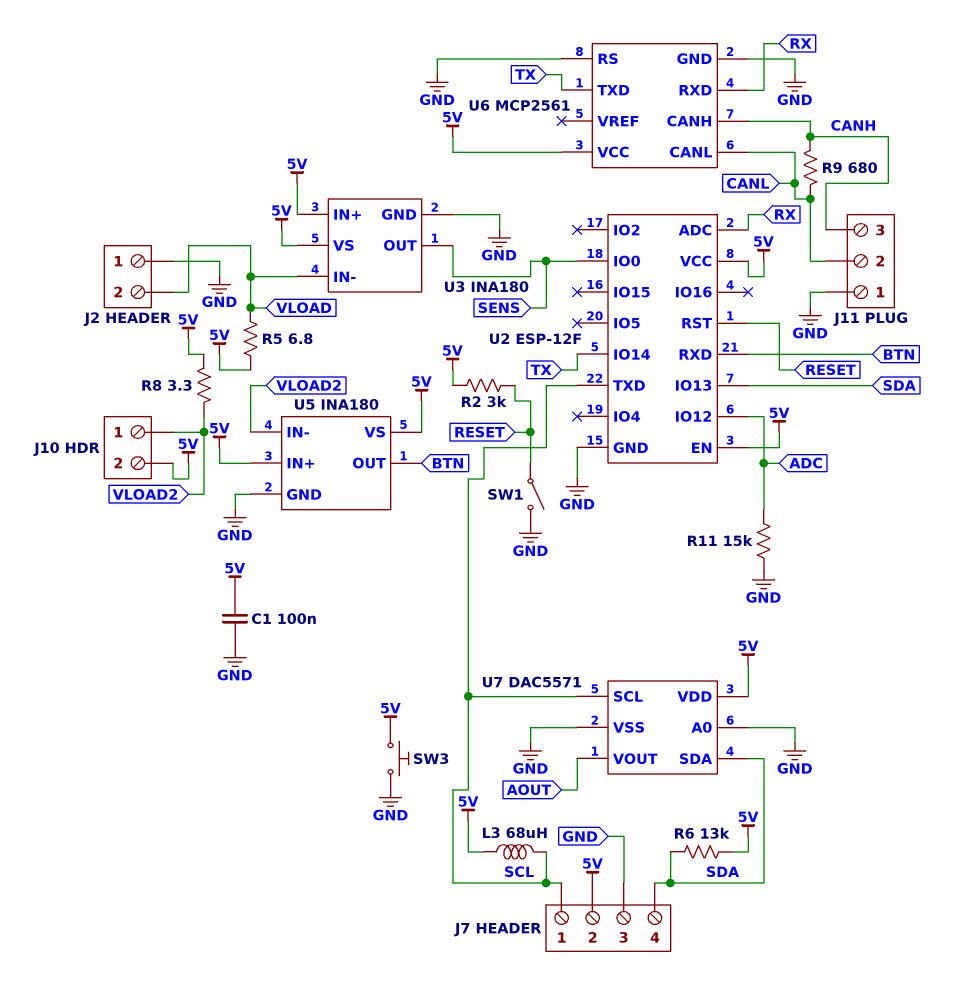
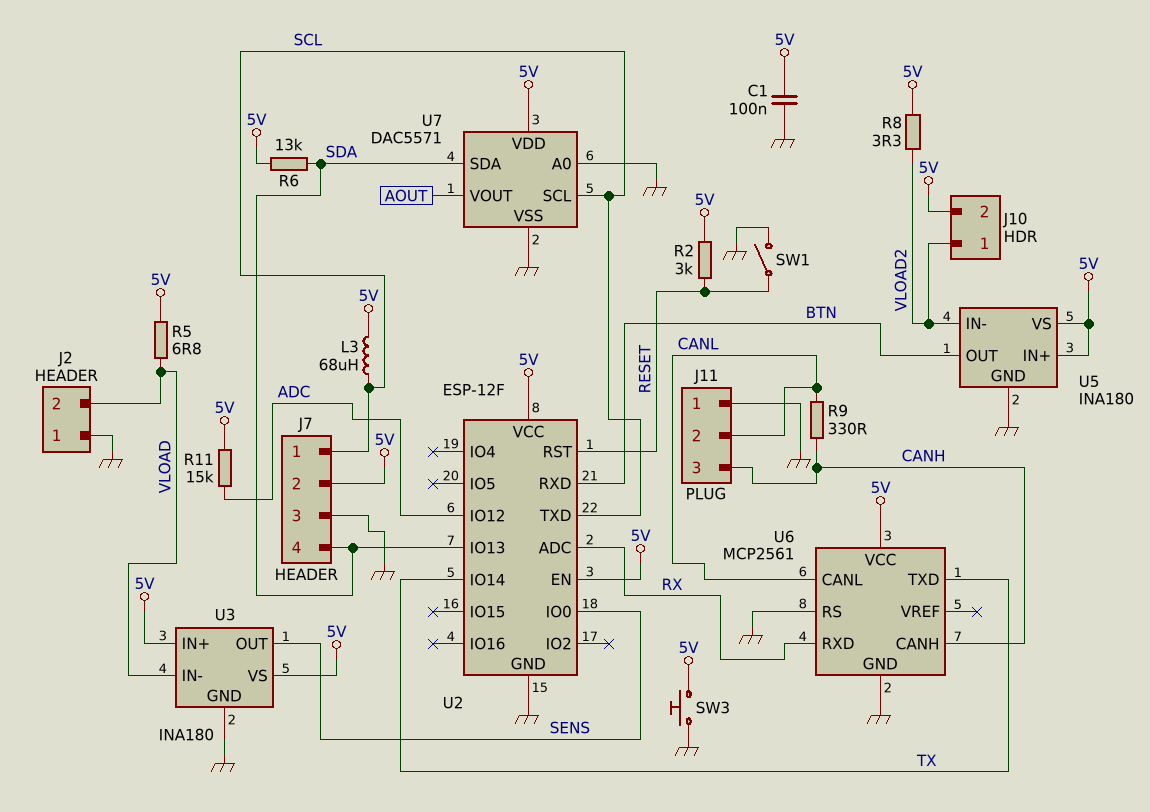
R9: 680 (CANH, CANL) -> 330 (CANH, CANL)
R11: 15k (ADC, GND) -> 15k (5V, ADC)

